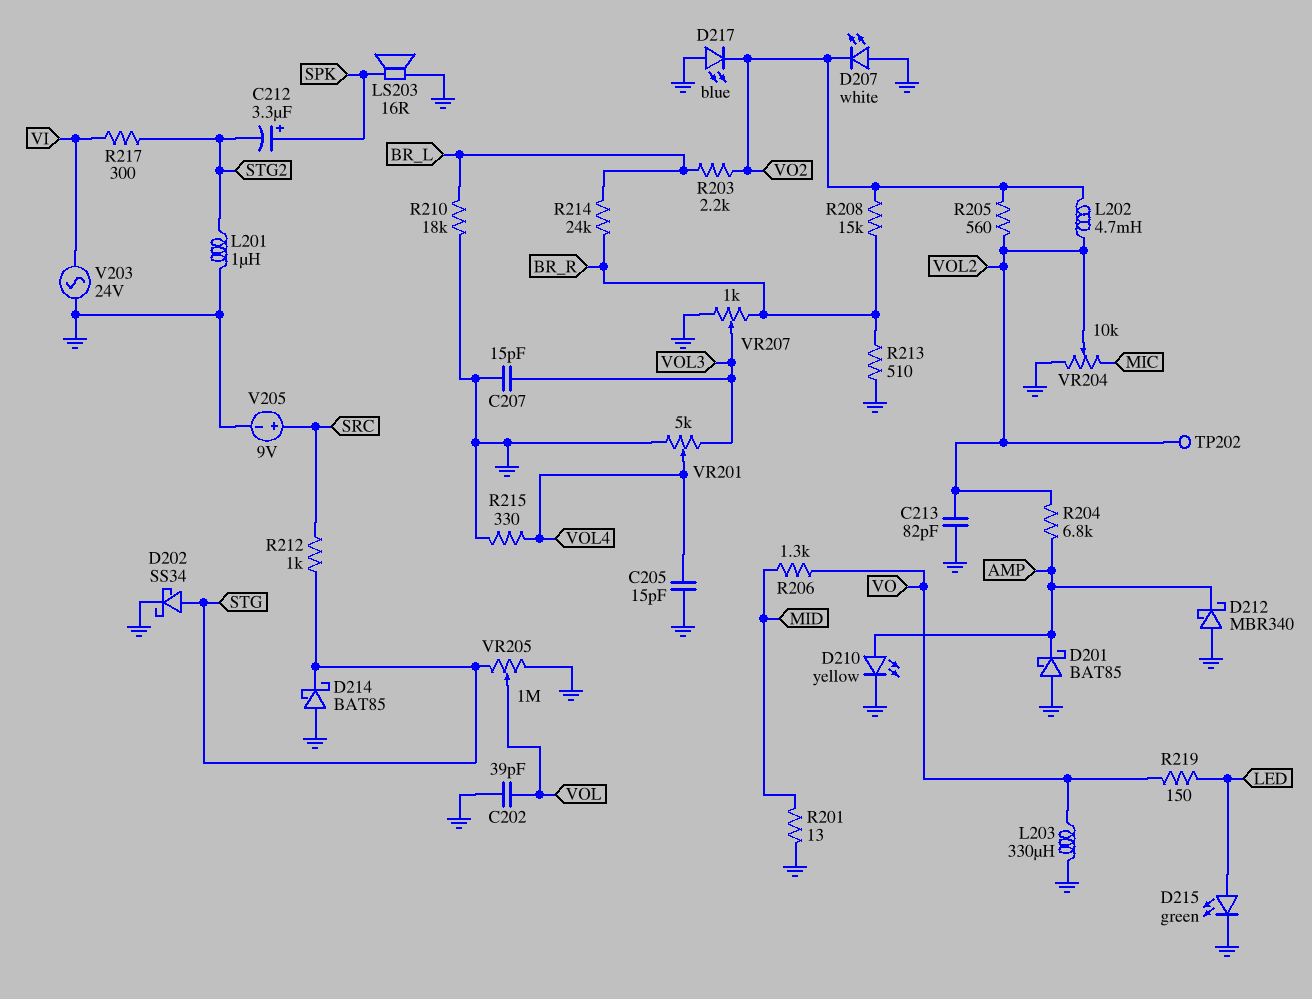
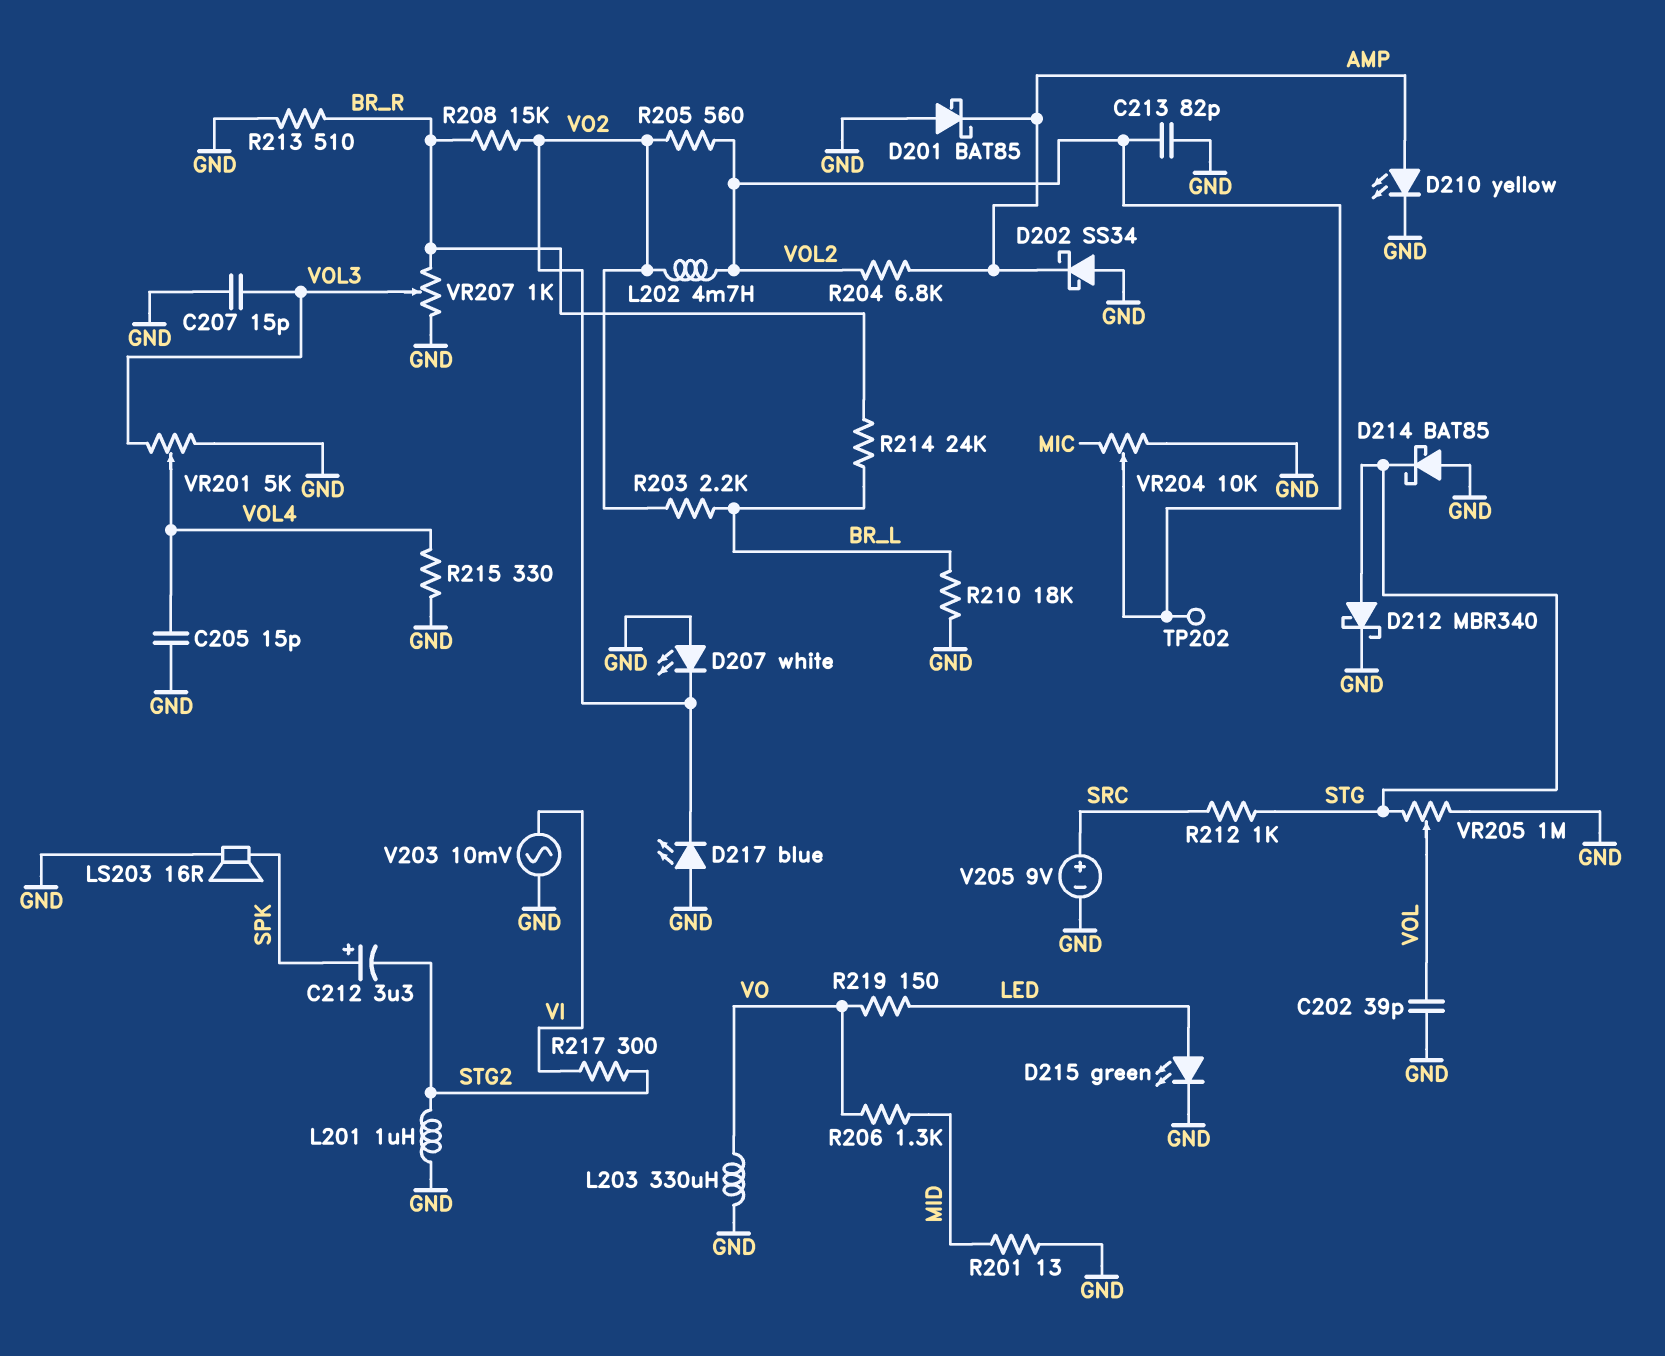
D202: schottky SS34 (A STG, K GND) -> schottky SS34 (A GND, K AMP)
D212: schottky MBR340 (A GND, K AMP) -> schottky MBR340 (A STG, K GND)
V203: AC 24V (GND, VI) -> AC 10mV (GND, VI)

